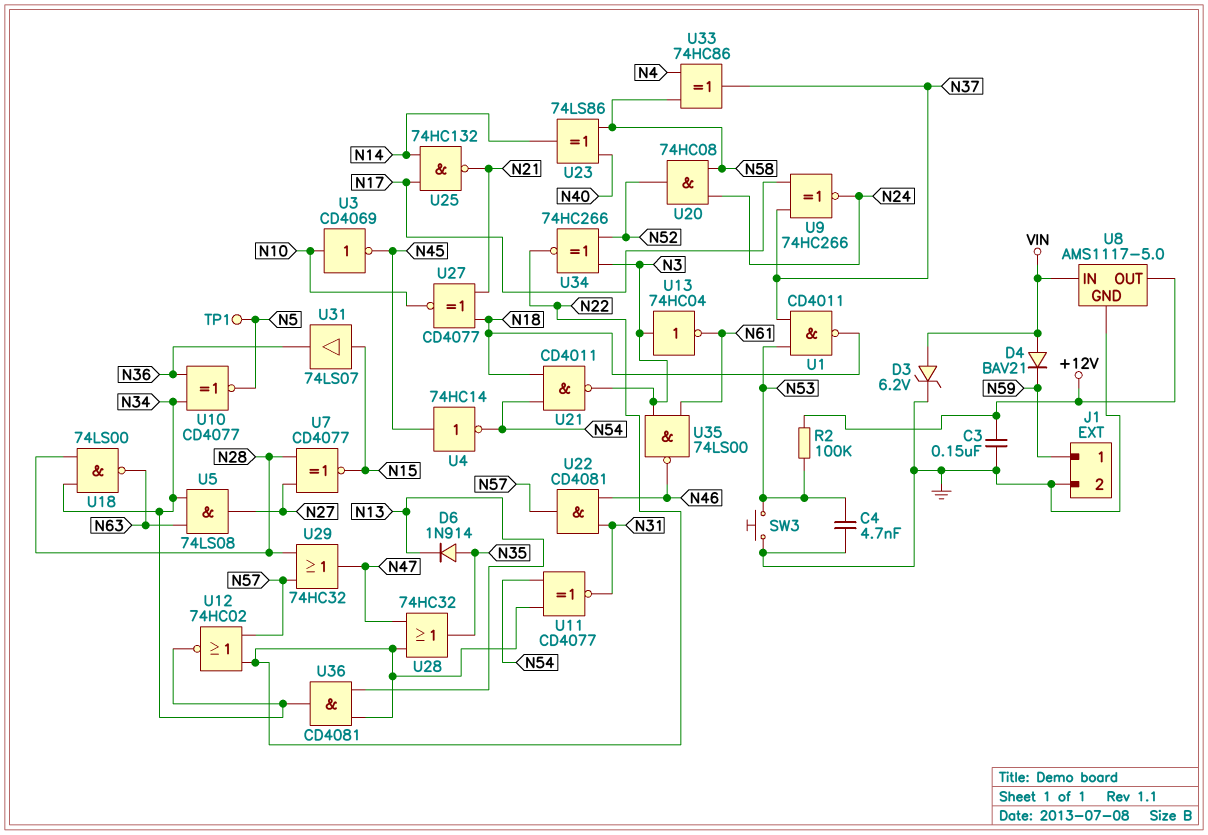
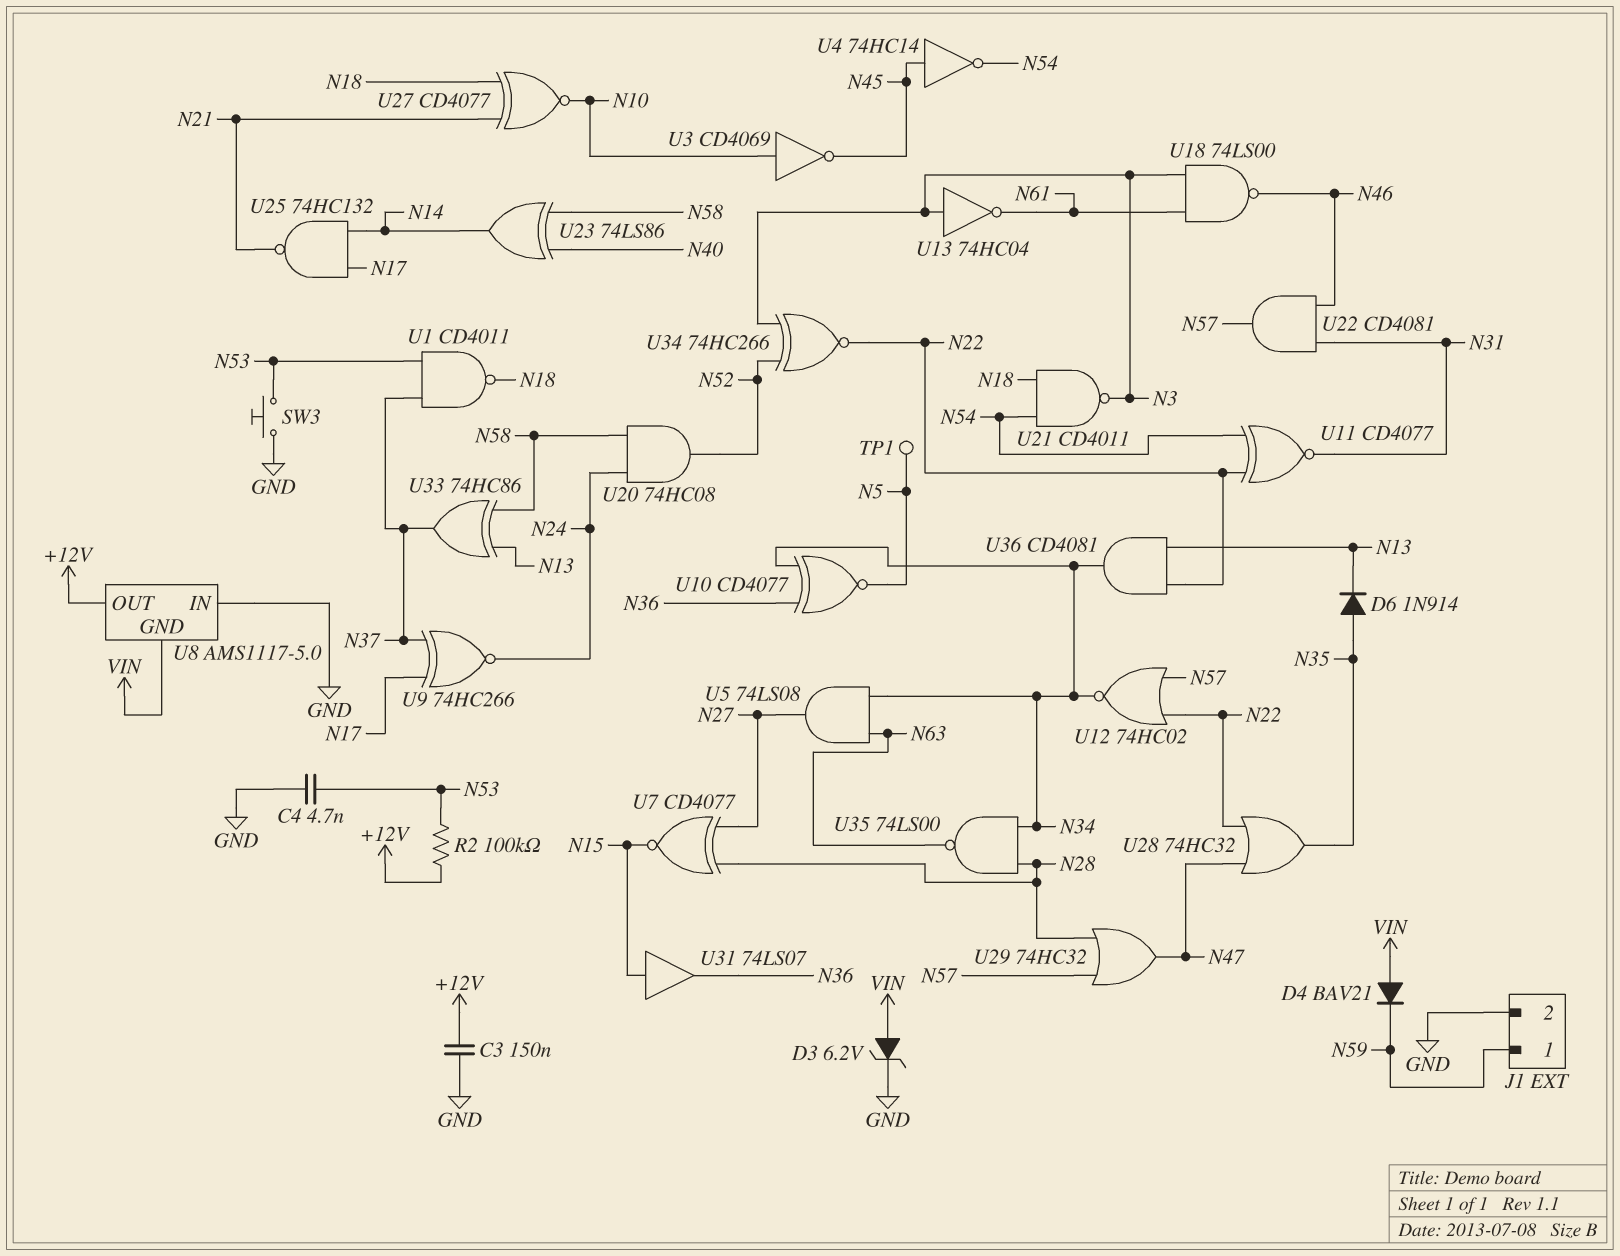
U8 pin GND: GND -> VIN
U8 pin IN: VIN -> GND
U18: NAND 74LS00 (in N28, in N34, out N63) -> NAND 74LS00 (in N3, in N61, out N46)
U33: XOR 74HC86 (in N4, in N58, out N37) -> XOR 74HC86 (in N13, in N58, out N37)
U35: NAND 74LS00 (in N3, in N61, out N46) -> NAND 74LS00 (in N28, in N34, out N63)

